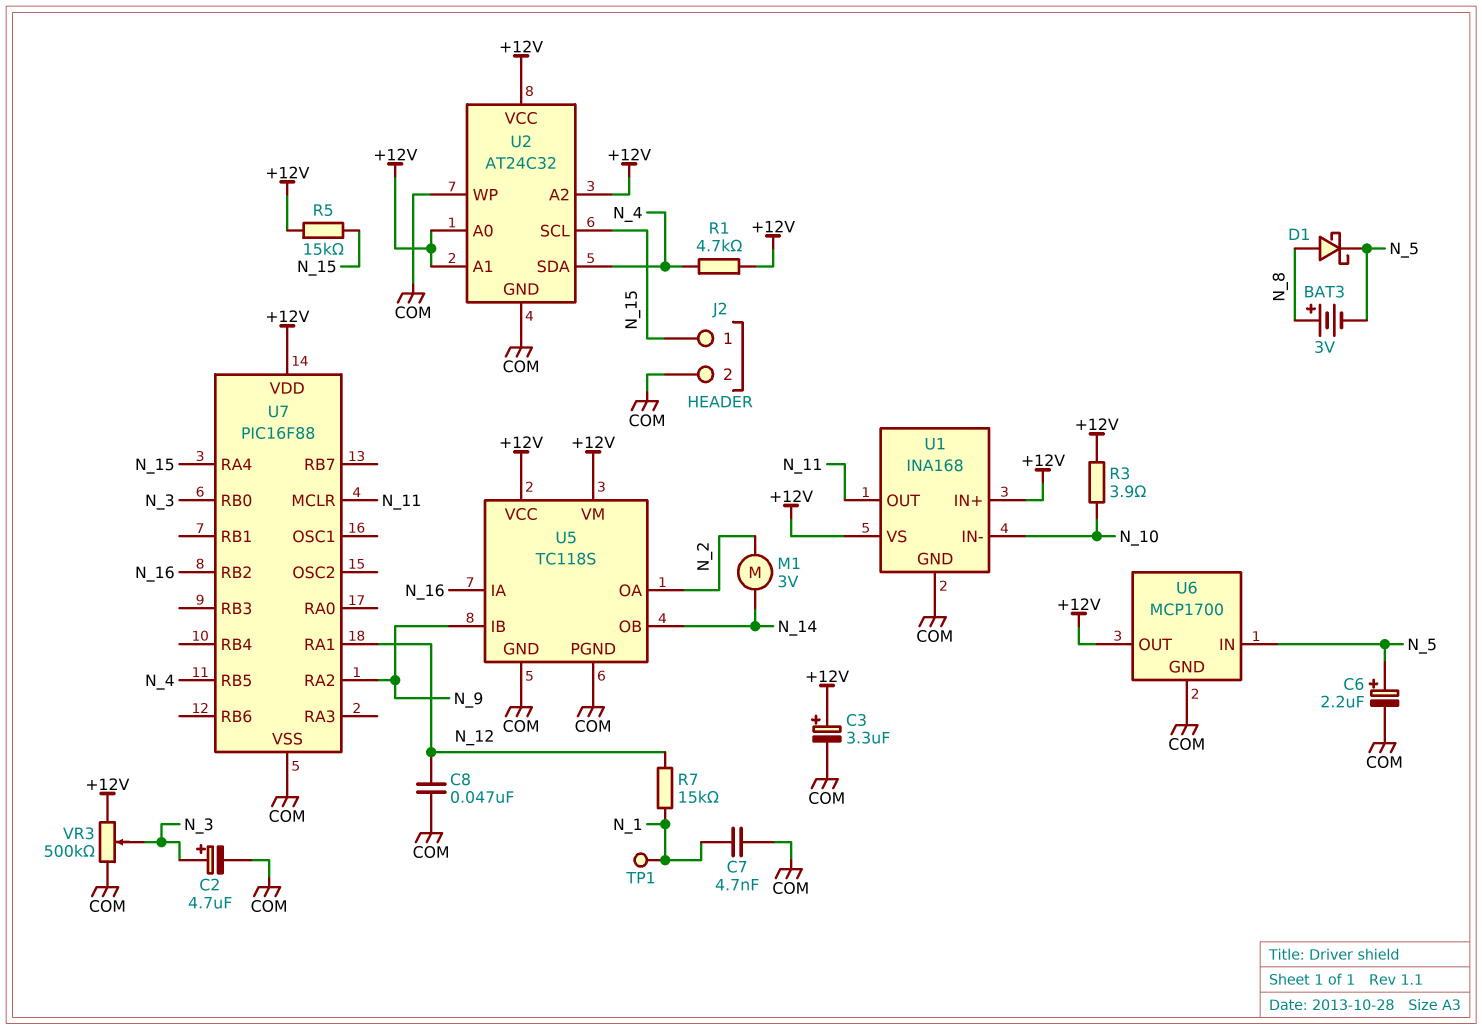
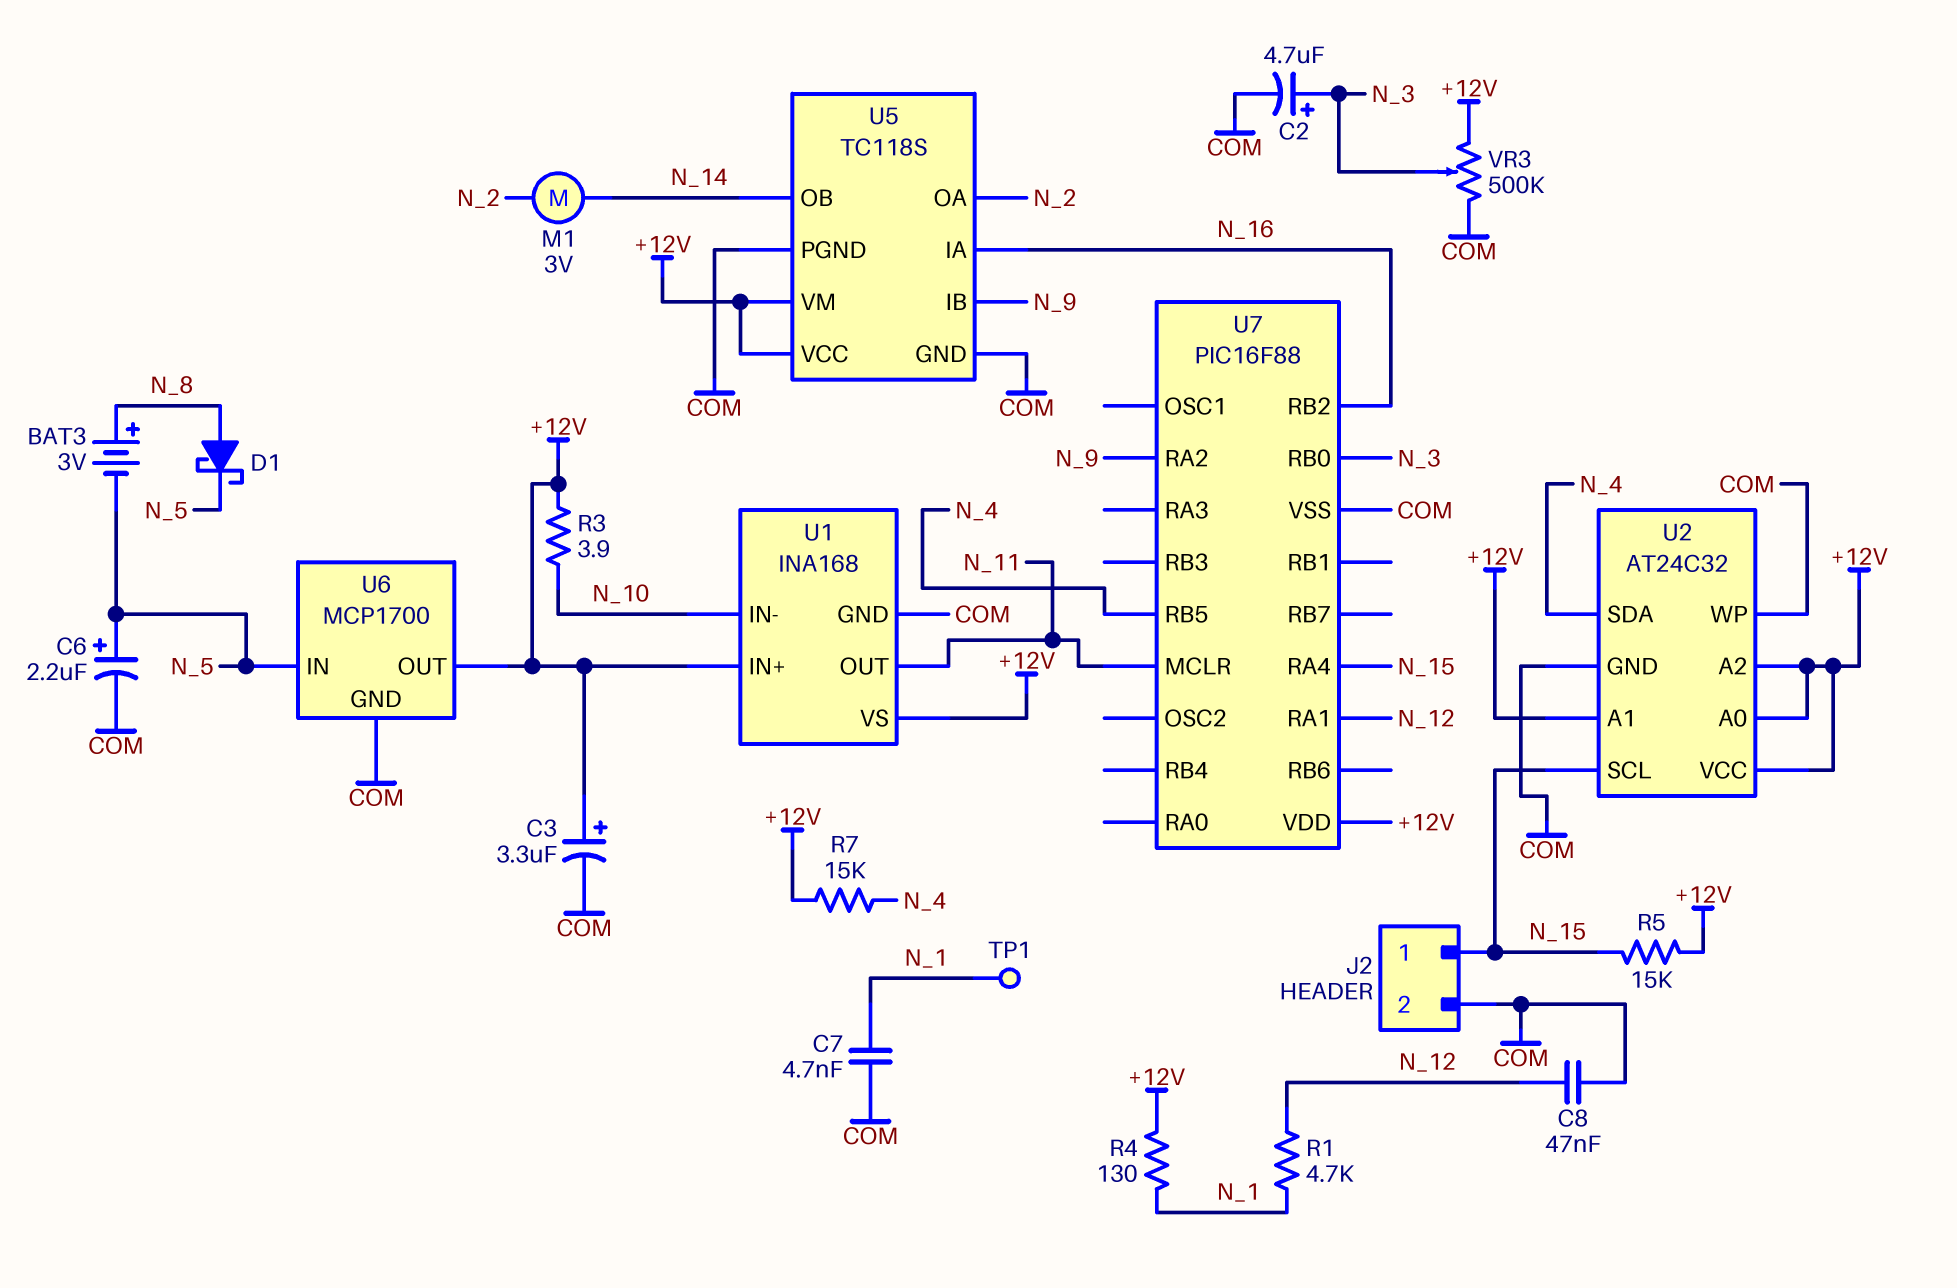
R1: 4.7k (+12V, N_4) -> 4.7k (N_1, N_12)
R4: none -> 130 (+12V, N_1)
R7: 15k (N_1, N_12) -> 15k (+12V, N_4)

